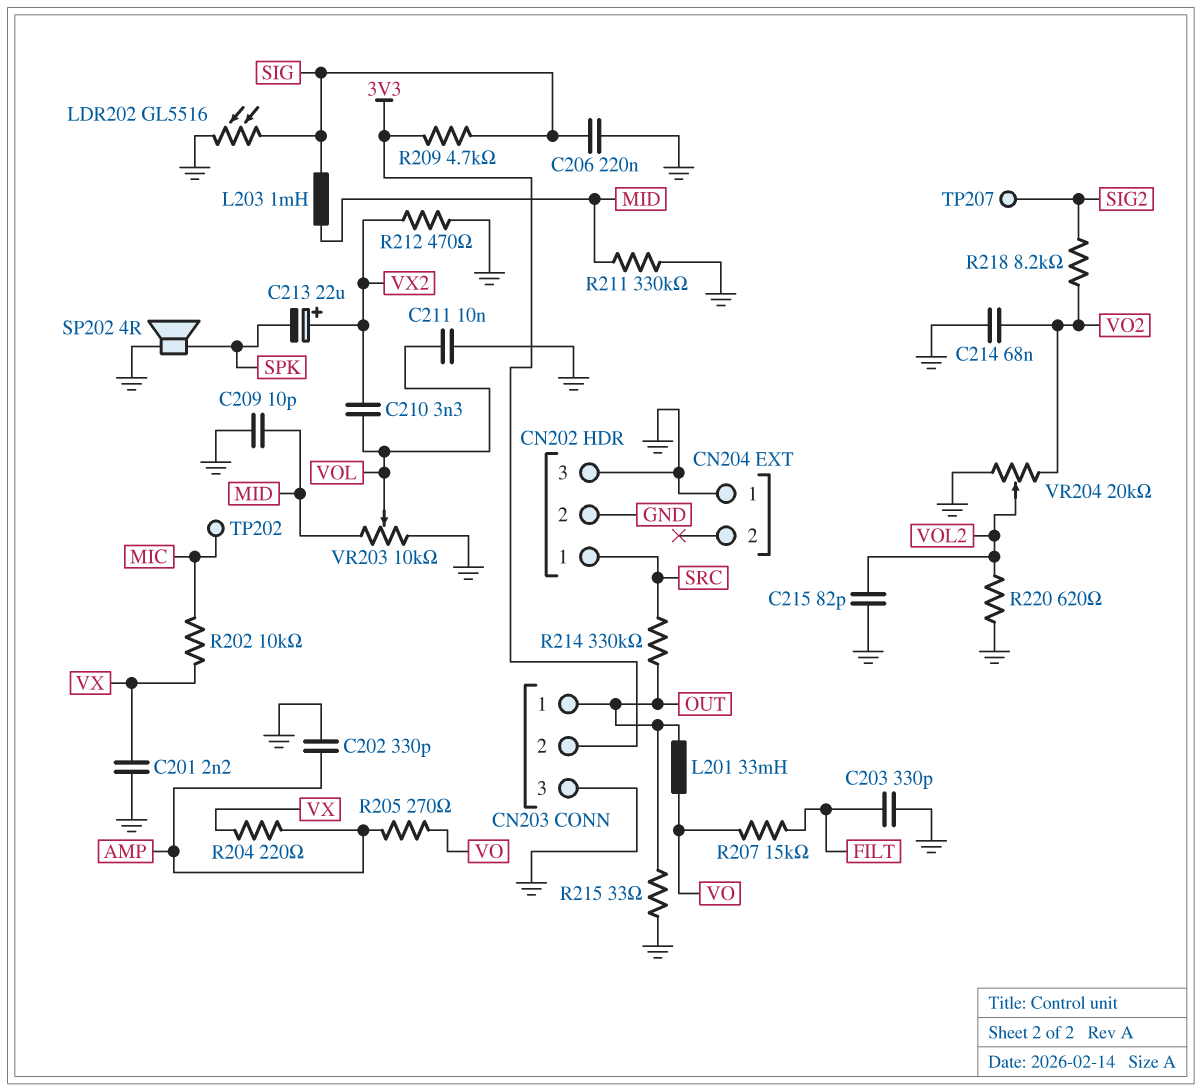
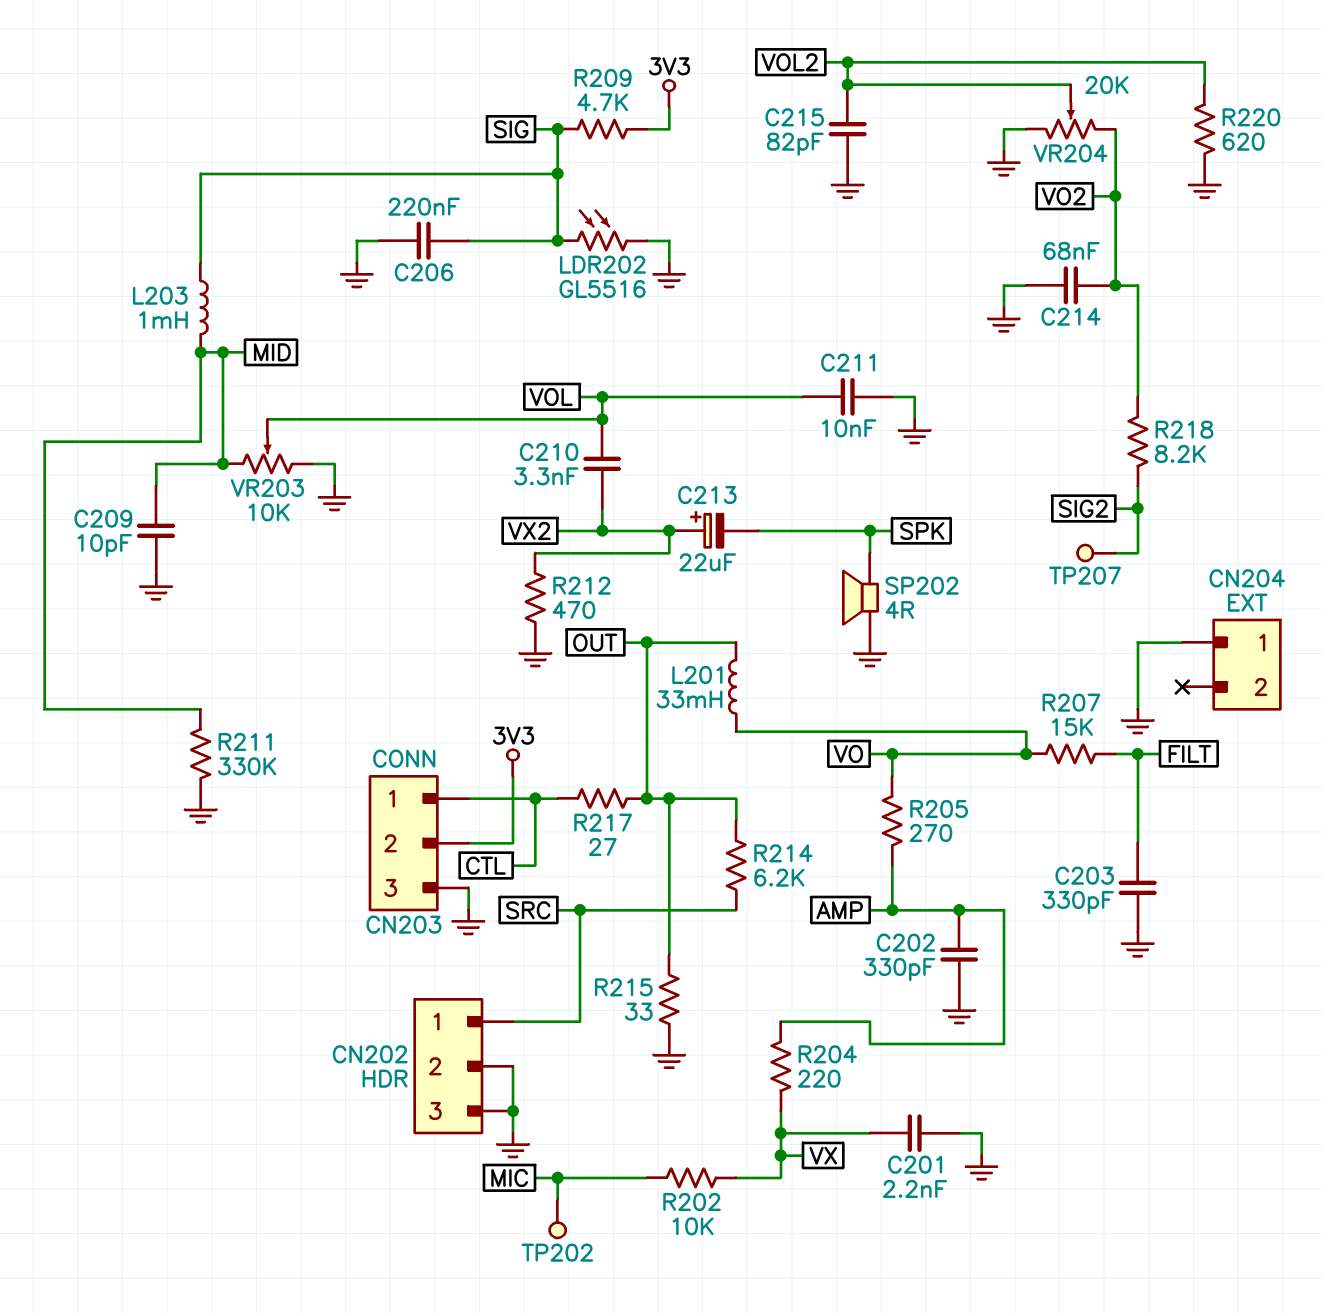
CN203 pin 1: OUT -> CTL
R214: 330k (OUT, SRC) -> 6.2k (OUT, SRC)
R217: none -> 27 (CTL, OUT)

